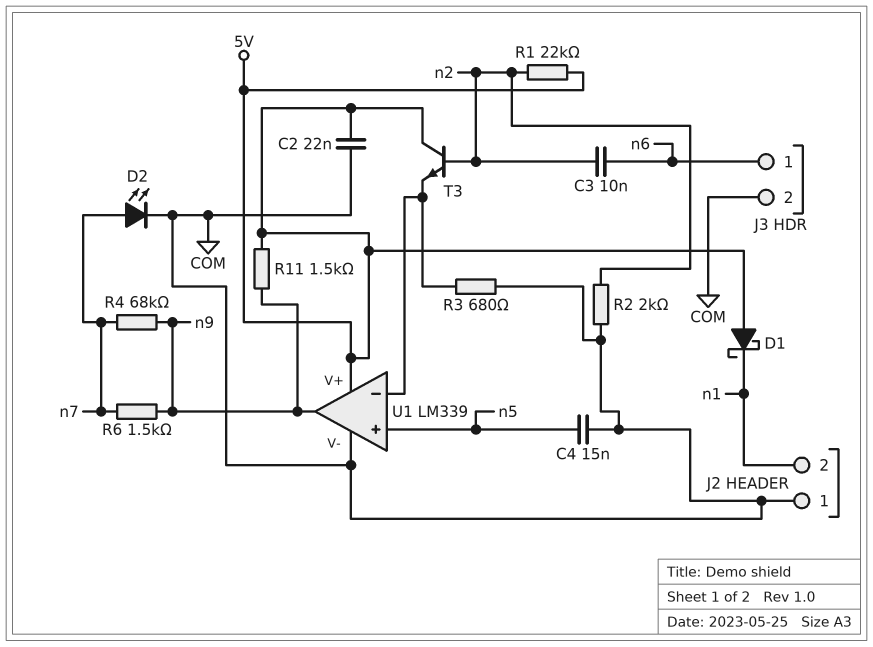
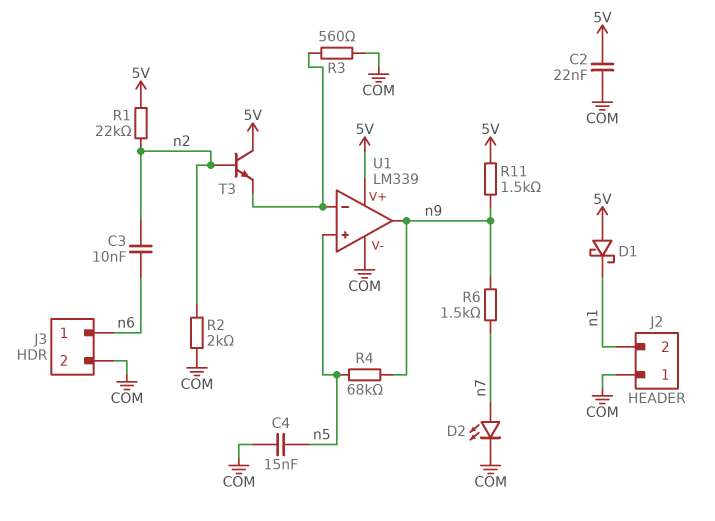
R3: 680 (COM, U1/in-) -> 560 (COM, U1/in-)
R4: 68k (n7, n9) -> 68k (n5, n9)

